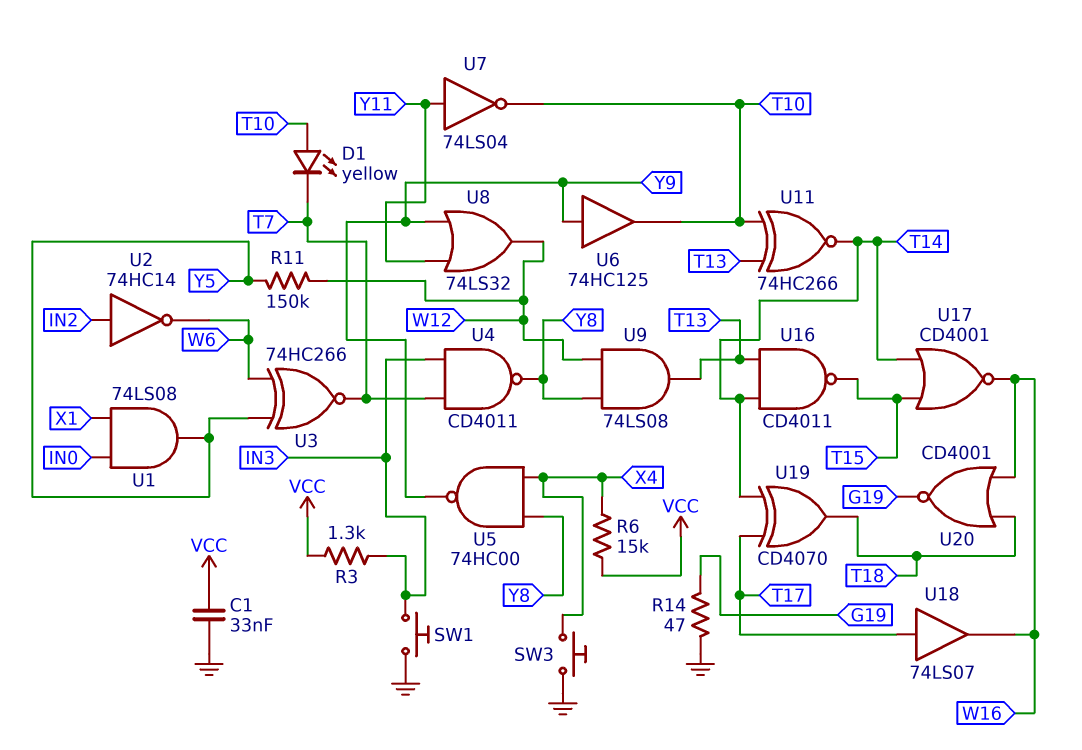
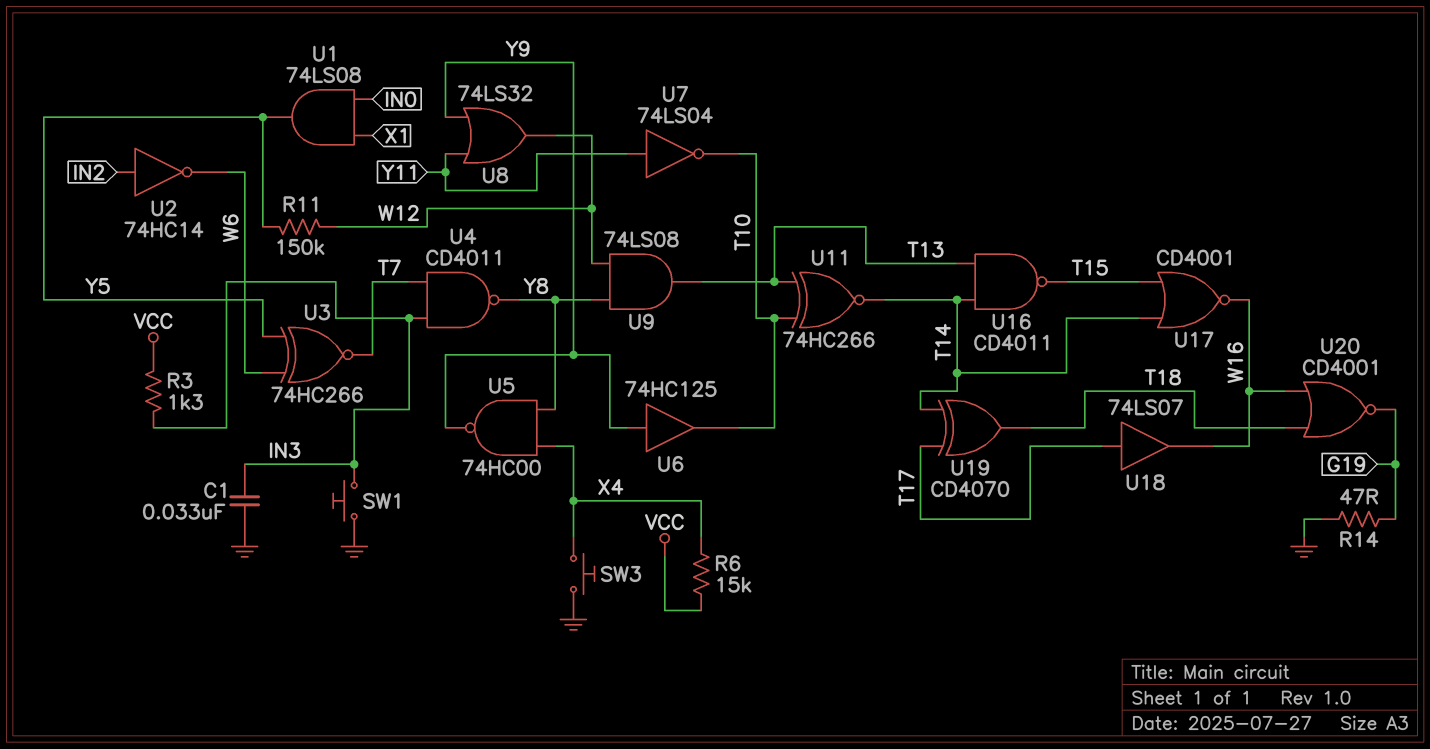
C1: 33nF (GND, VCC) -> 33nF (GND, IN3)
D1: LED yellow (A T10, K T7) -> none

